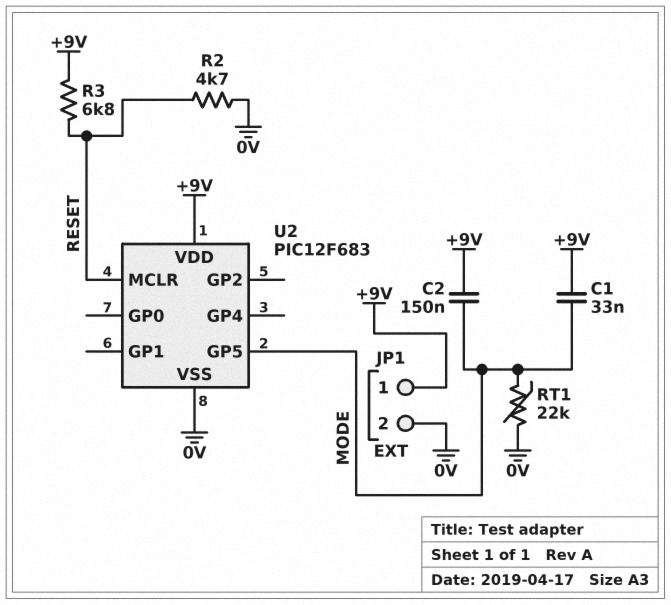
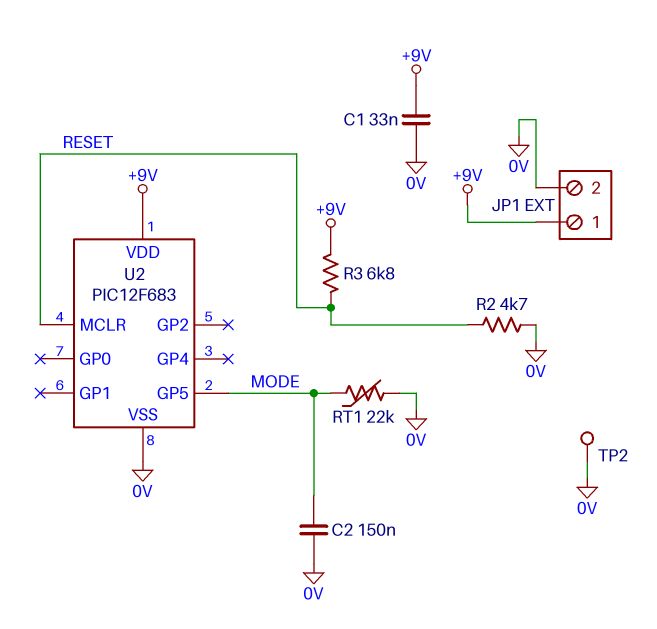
C1: 33nF (+9V, MODE) -> 33nF (+9V, 0V)
C2: 150nF (+9V, MODE) -> 150nF (0V, MODE)
TP2: none -> test point (0V)

